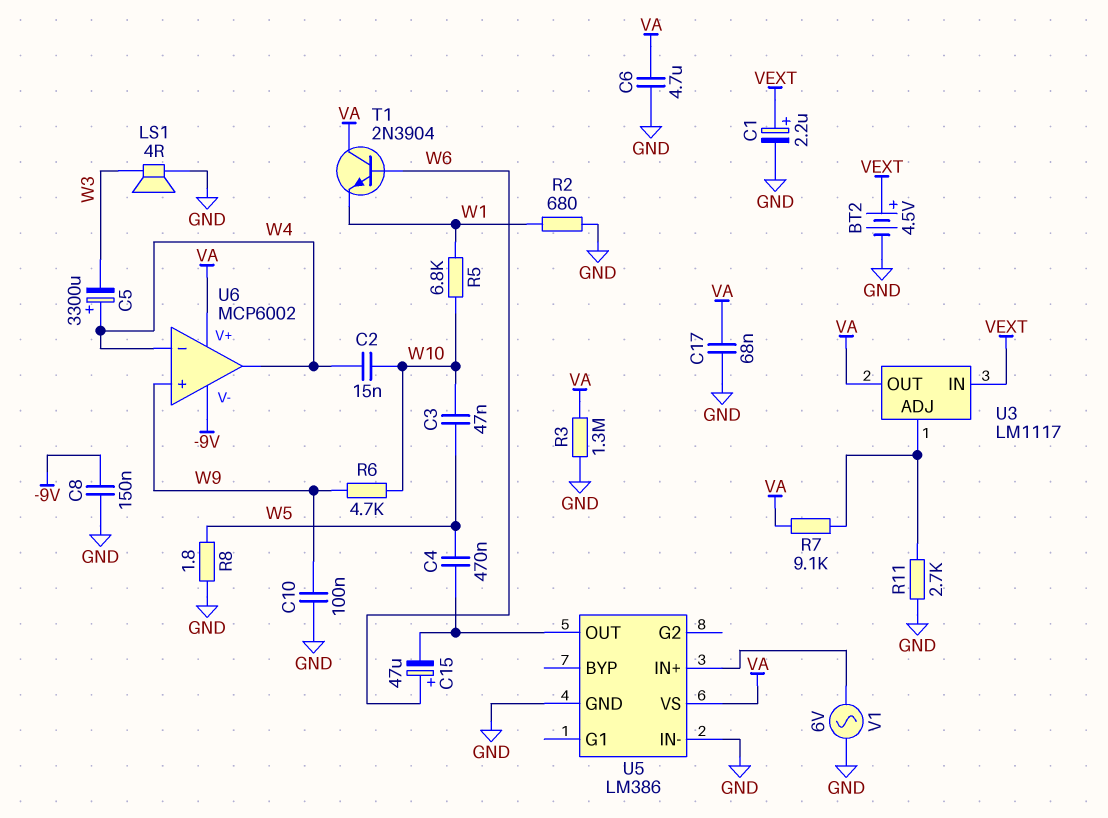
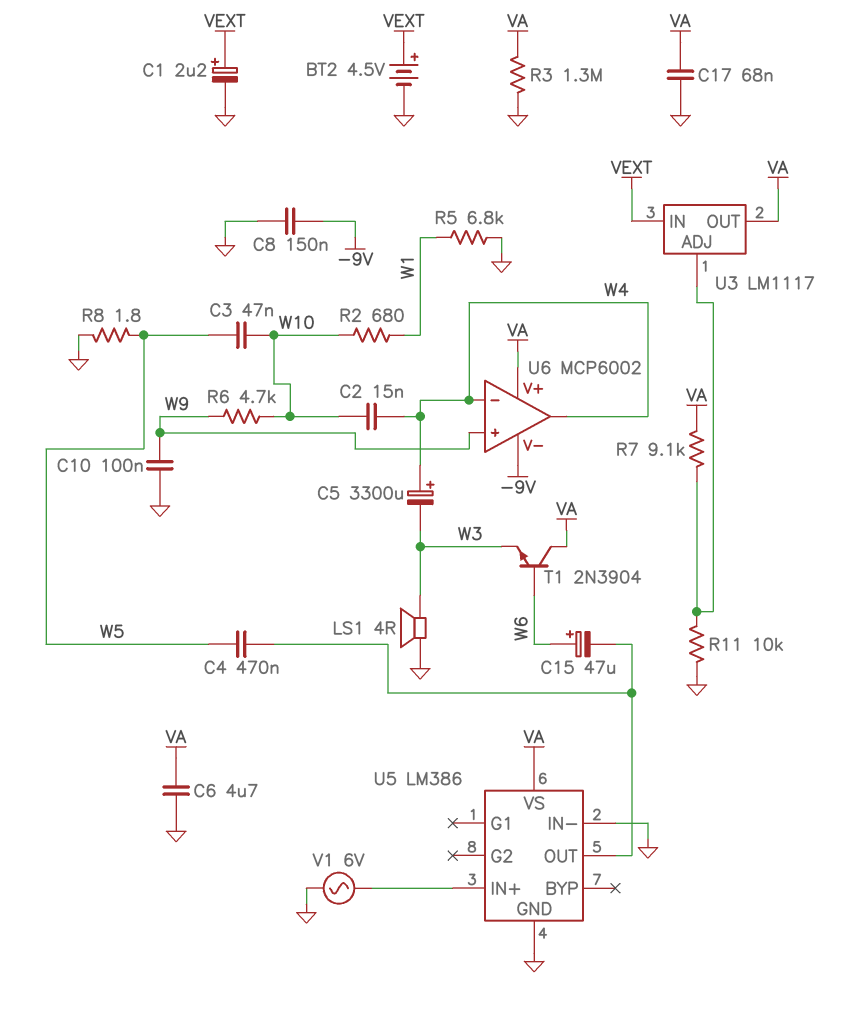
R2: 680 (GND, W1) -> 680 (W1, W10)
R5: 6.8k (W1, W10) -> 6.8k (GND, W1)
R11: 2.7k (GND, U3/ADJ) -> 10k (GND, U3/ADJ)
T1: NPN 2N3904 (B W6, C VA, E W1) -> NPN 2N3904 (B W6, C VA, E W3)

